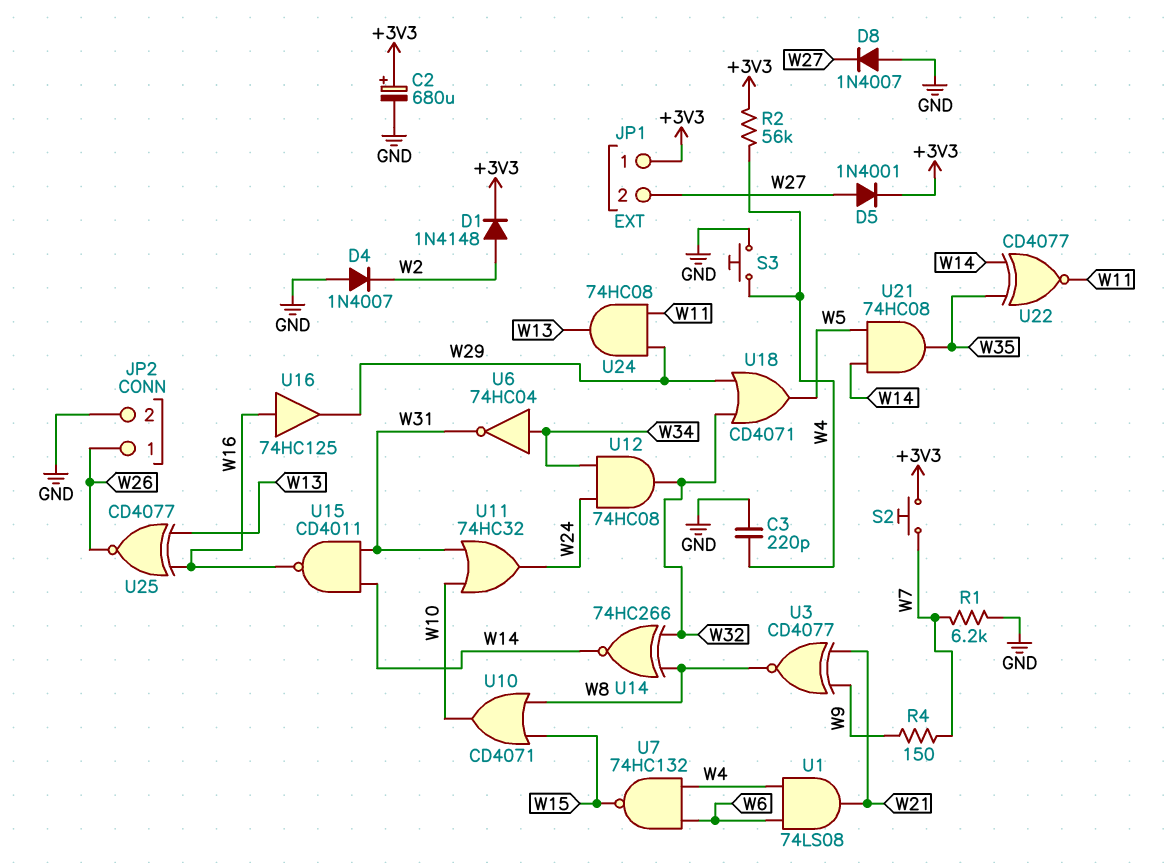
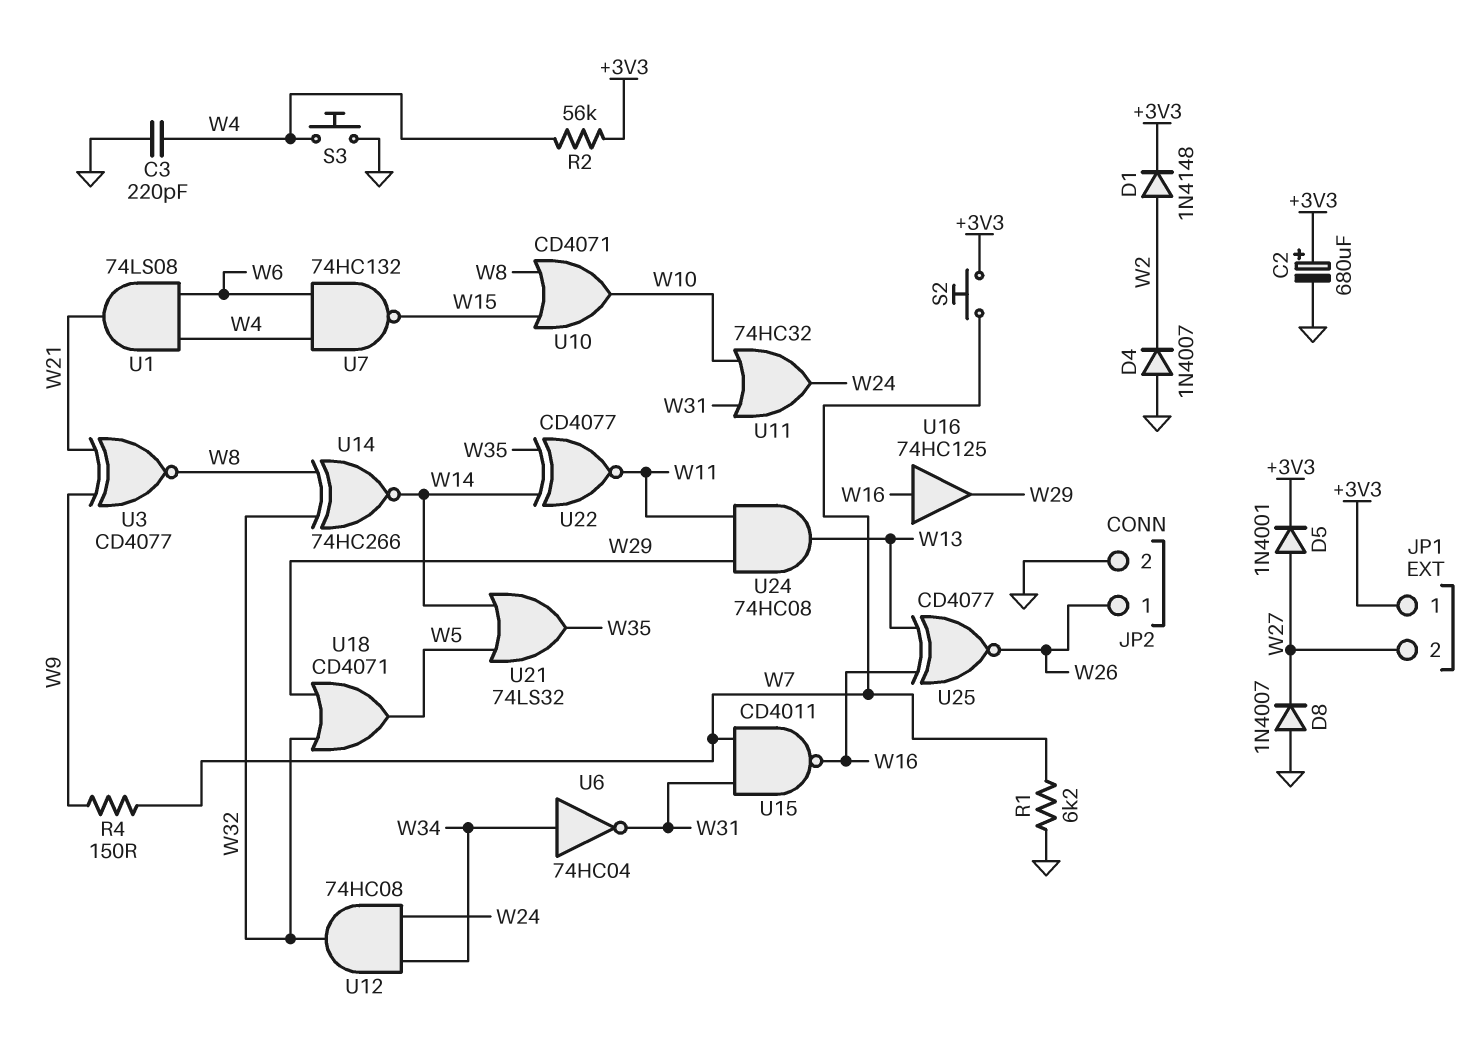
U15: NAND CD4011 (in W14, in W31, out W16) -> NAND CD4011 (in W7, in W31, out W16)
U21: AND 74HC08 (in W5, in W14, out W35) -> OR 74LS32 (in W5, in W14, out W35)

